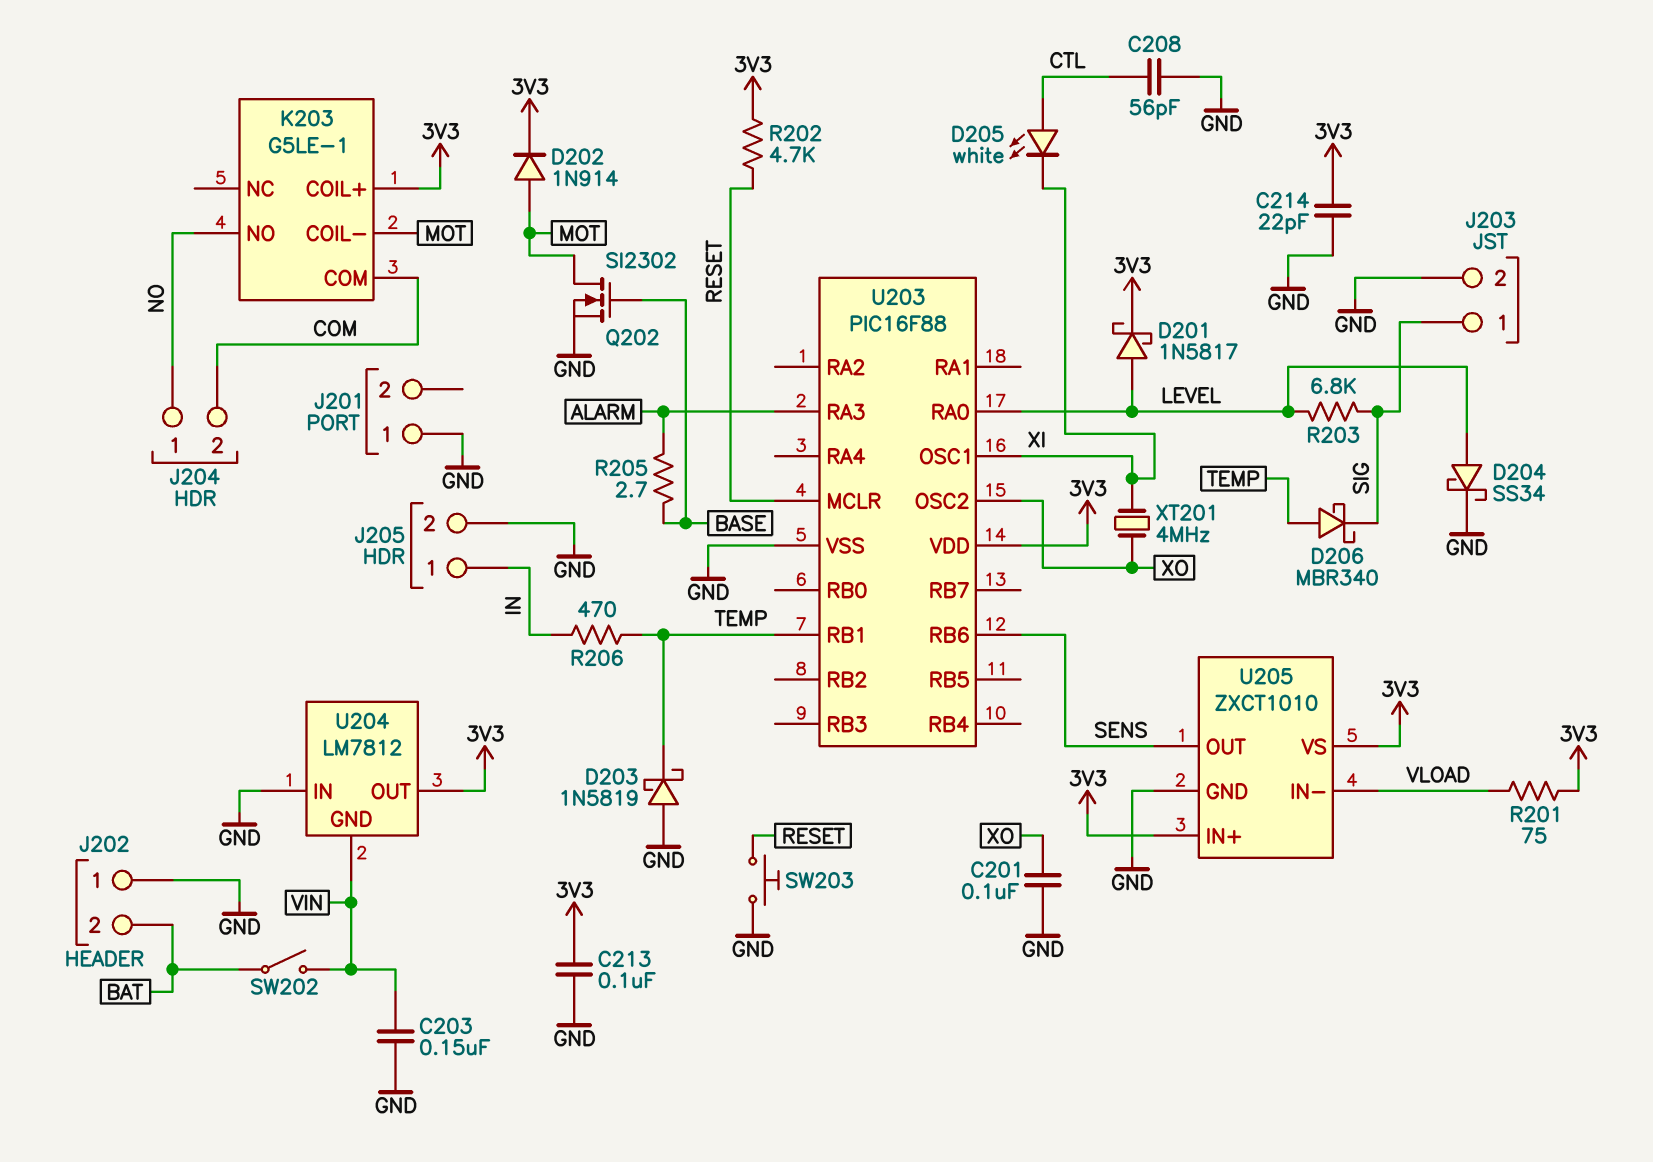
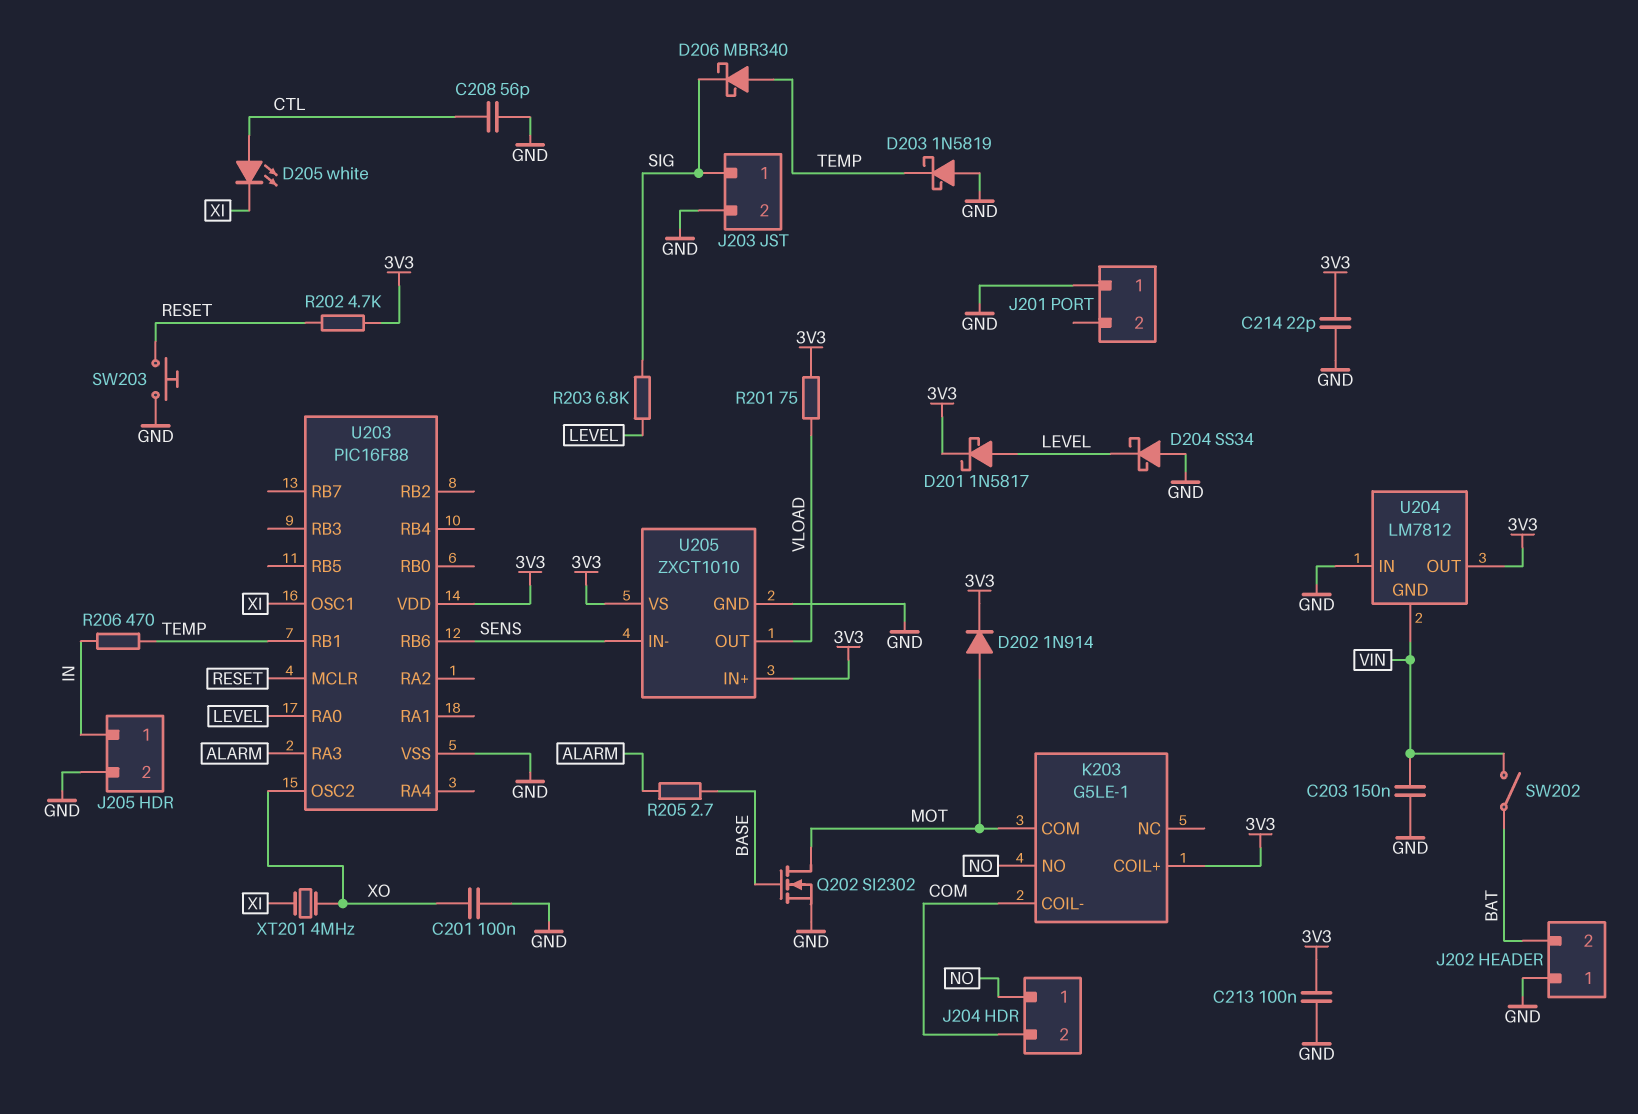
D204: schottky SS34 (A LEVEL, K GND) -> schottky SS34 (A GND, K LEVEL)
K203 pin COIL-: MOT -> COM
K203 pin COM: COM -> MOT
U205 pin IN-: VLOAD -> SENS
U205 pin OUT: SENS -> VLOAD

